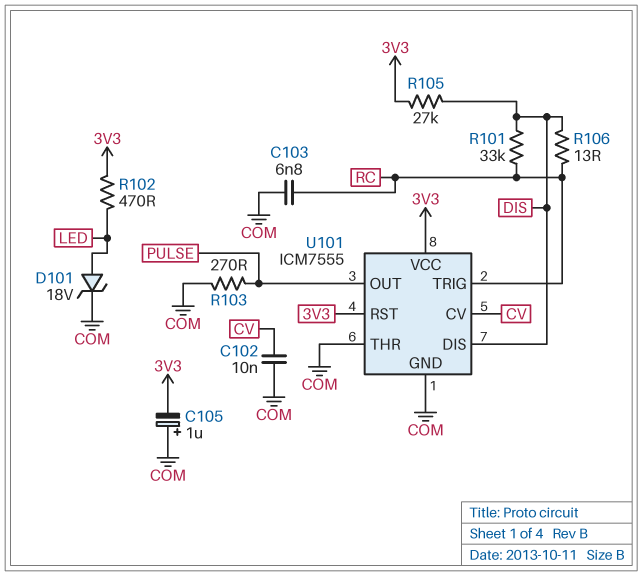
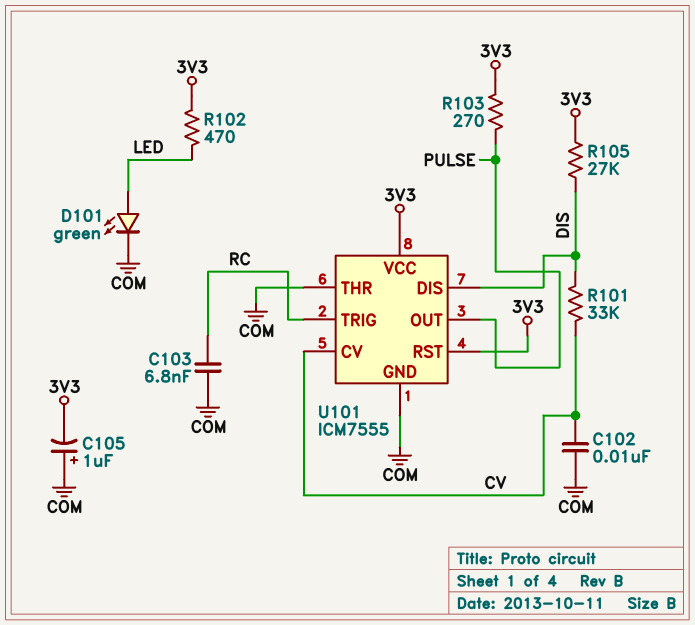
D101: zener 18V (A LED, K COM) -> LED green (A LED, K COM)
R101: 33k (DIS, RC) -> 33k (CV, DIS)
R103: 270 (COM, PULSE) -> 270 (3V3, PULSE)
R106: 13 (DIS, RC) -> none

